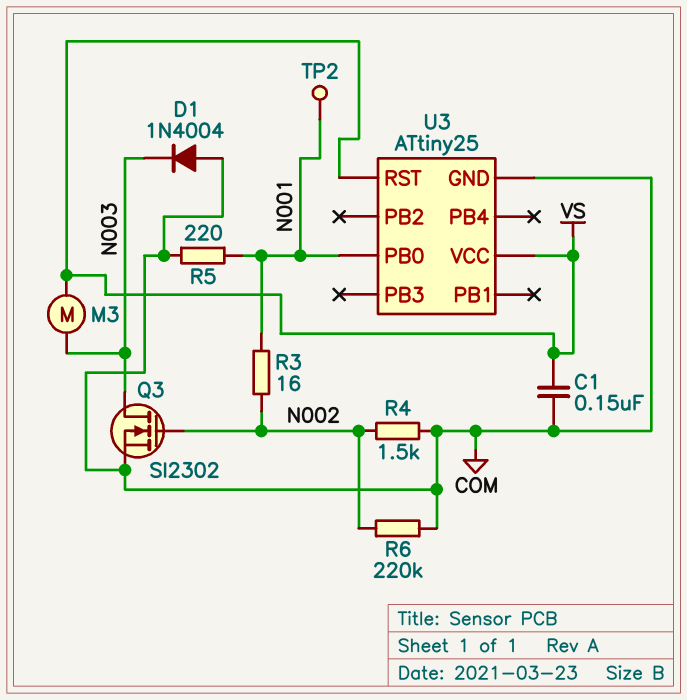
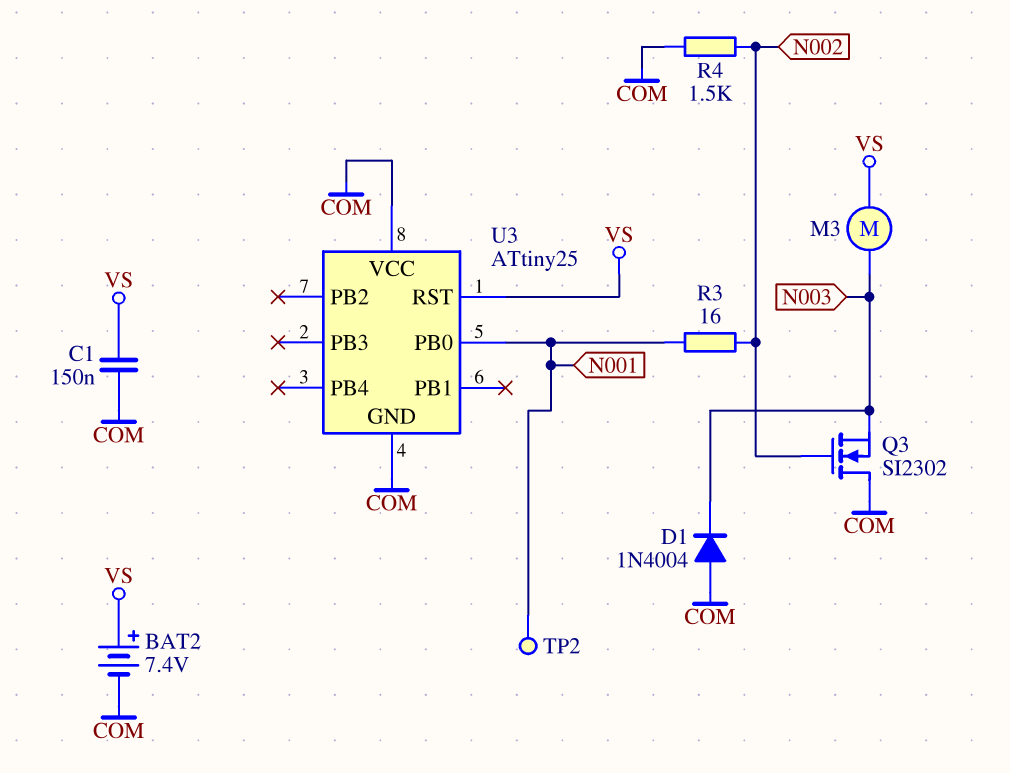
BAT2: none -> 7.4V (plus VS, minus COM)
Q3: NMOS SI2302 (G N002, D N003, S COM) -> NMOS SI2302 (G N002, D COM, S N003)
R5: 220 (COM, N001) -> none
R6: 220k (COM, N002) -> none
U3 pin VCC: VS -> COM

